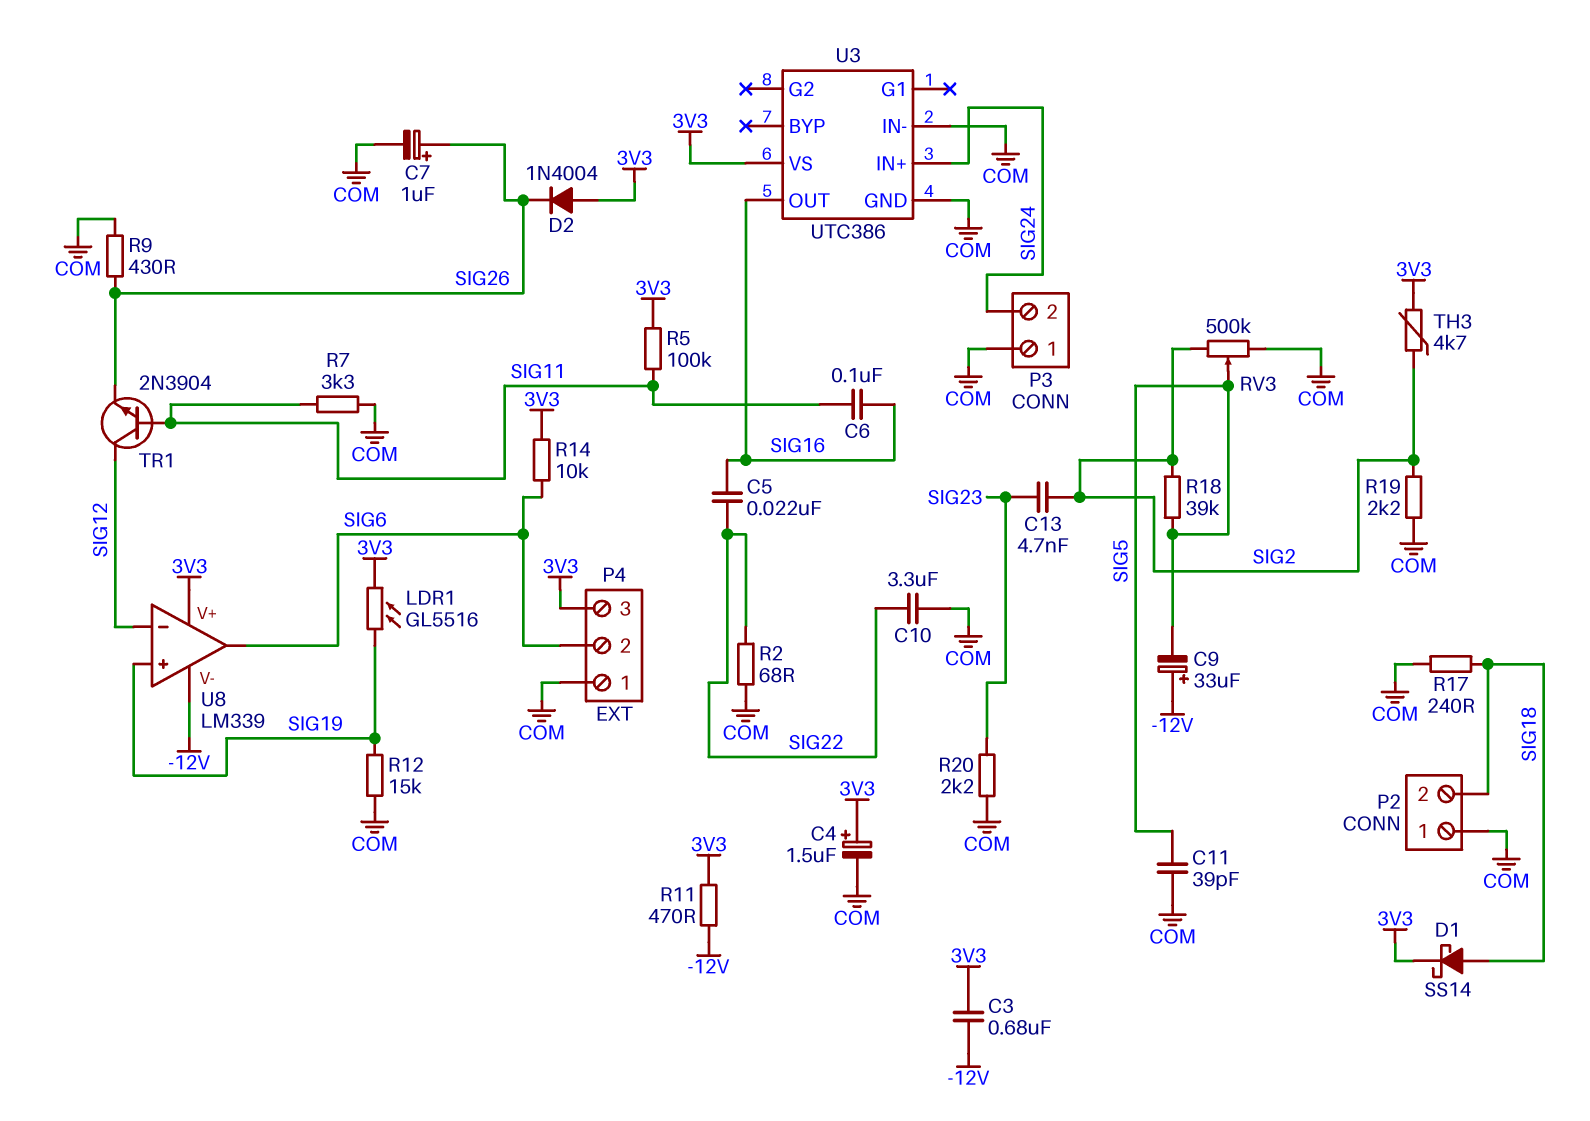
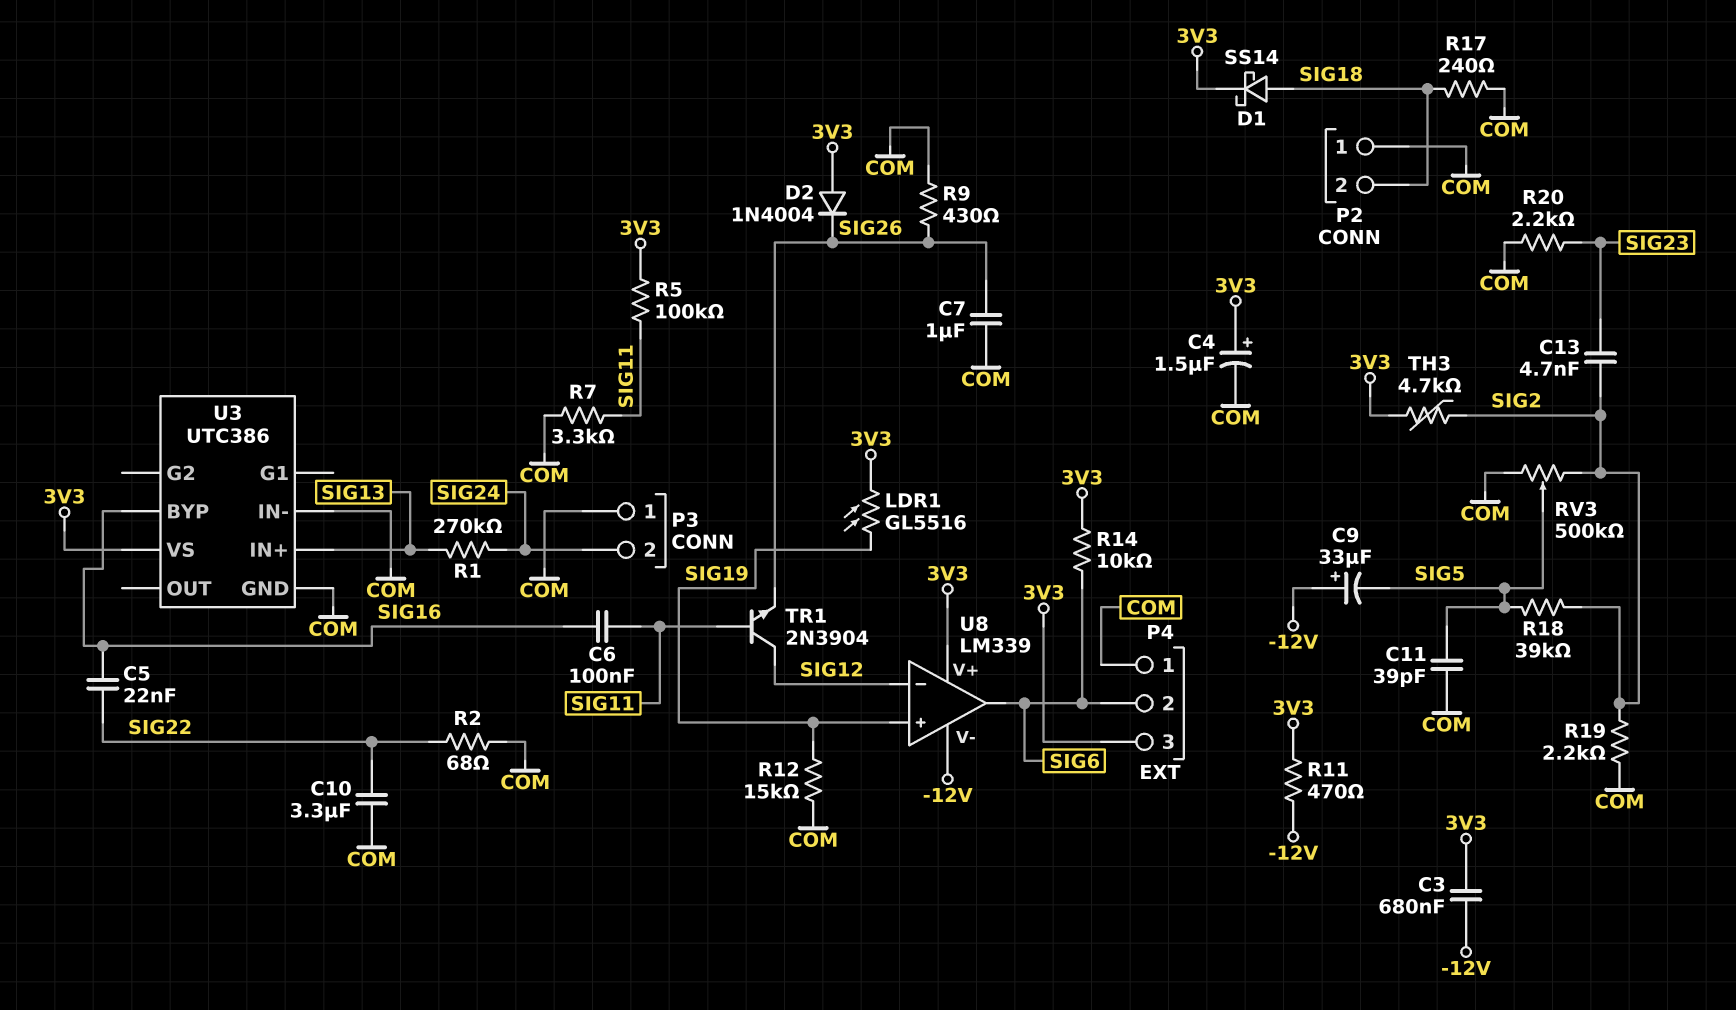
C7: 1uF (plus SIG26, minus COM) -> 1uF (COM, SIG26)
R1: none -> 270k (SIG13, SIG24)
U3 pin BYP: none -> SIG16
U3 pin IN+: SIG24 -> SIG13
U3 pin OUT: SIG16 -> none

